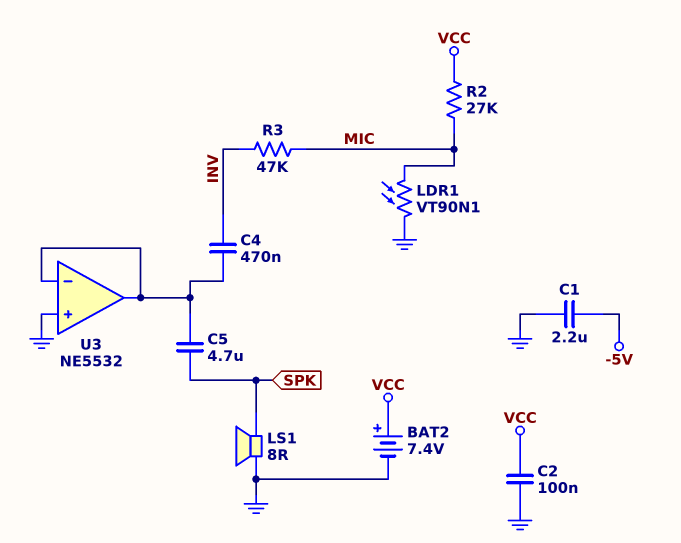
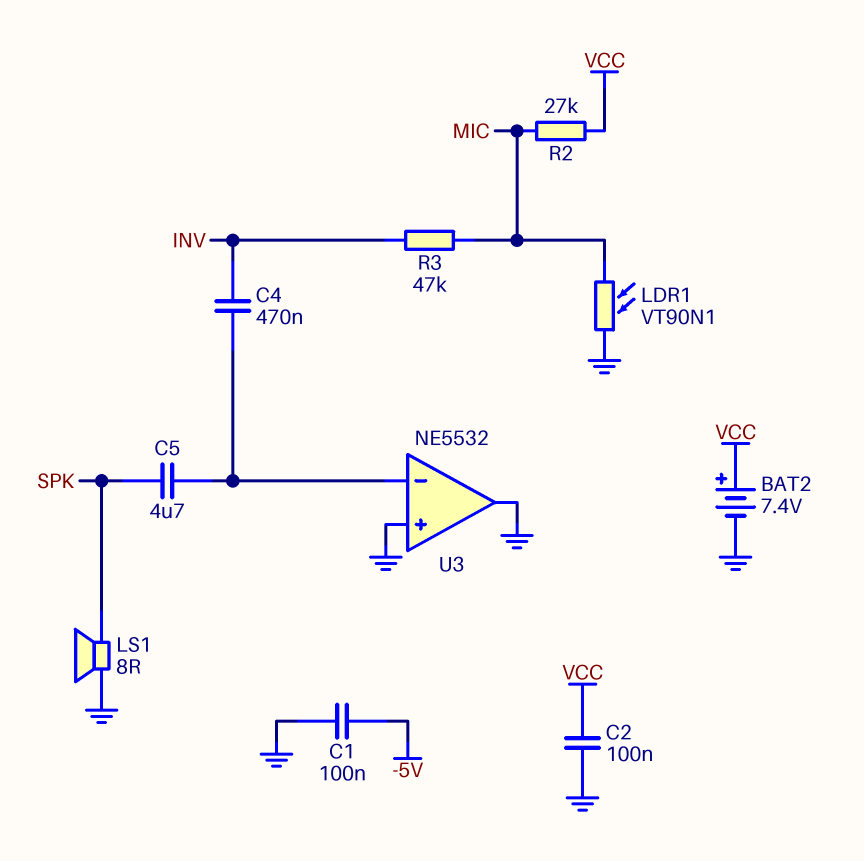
C1: 2.2uF (-5V, GND) -> 100nF (-5V, GND)
U3 pin out: U3/in- -> GND

